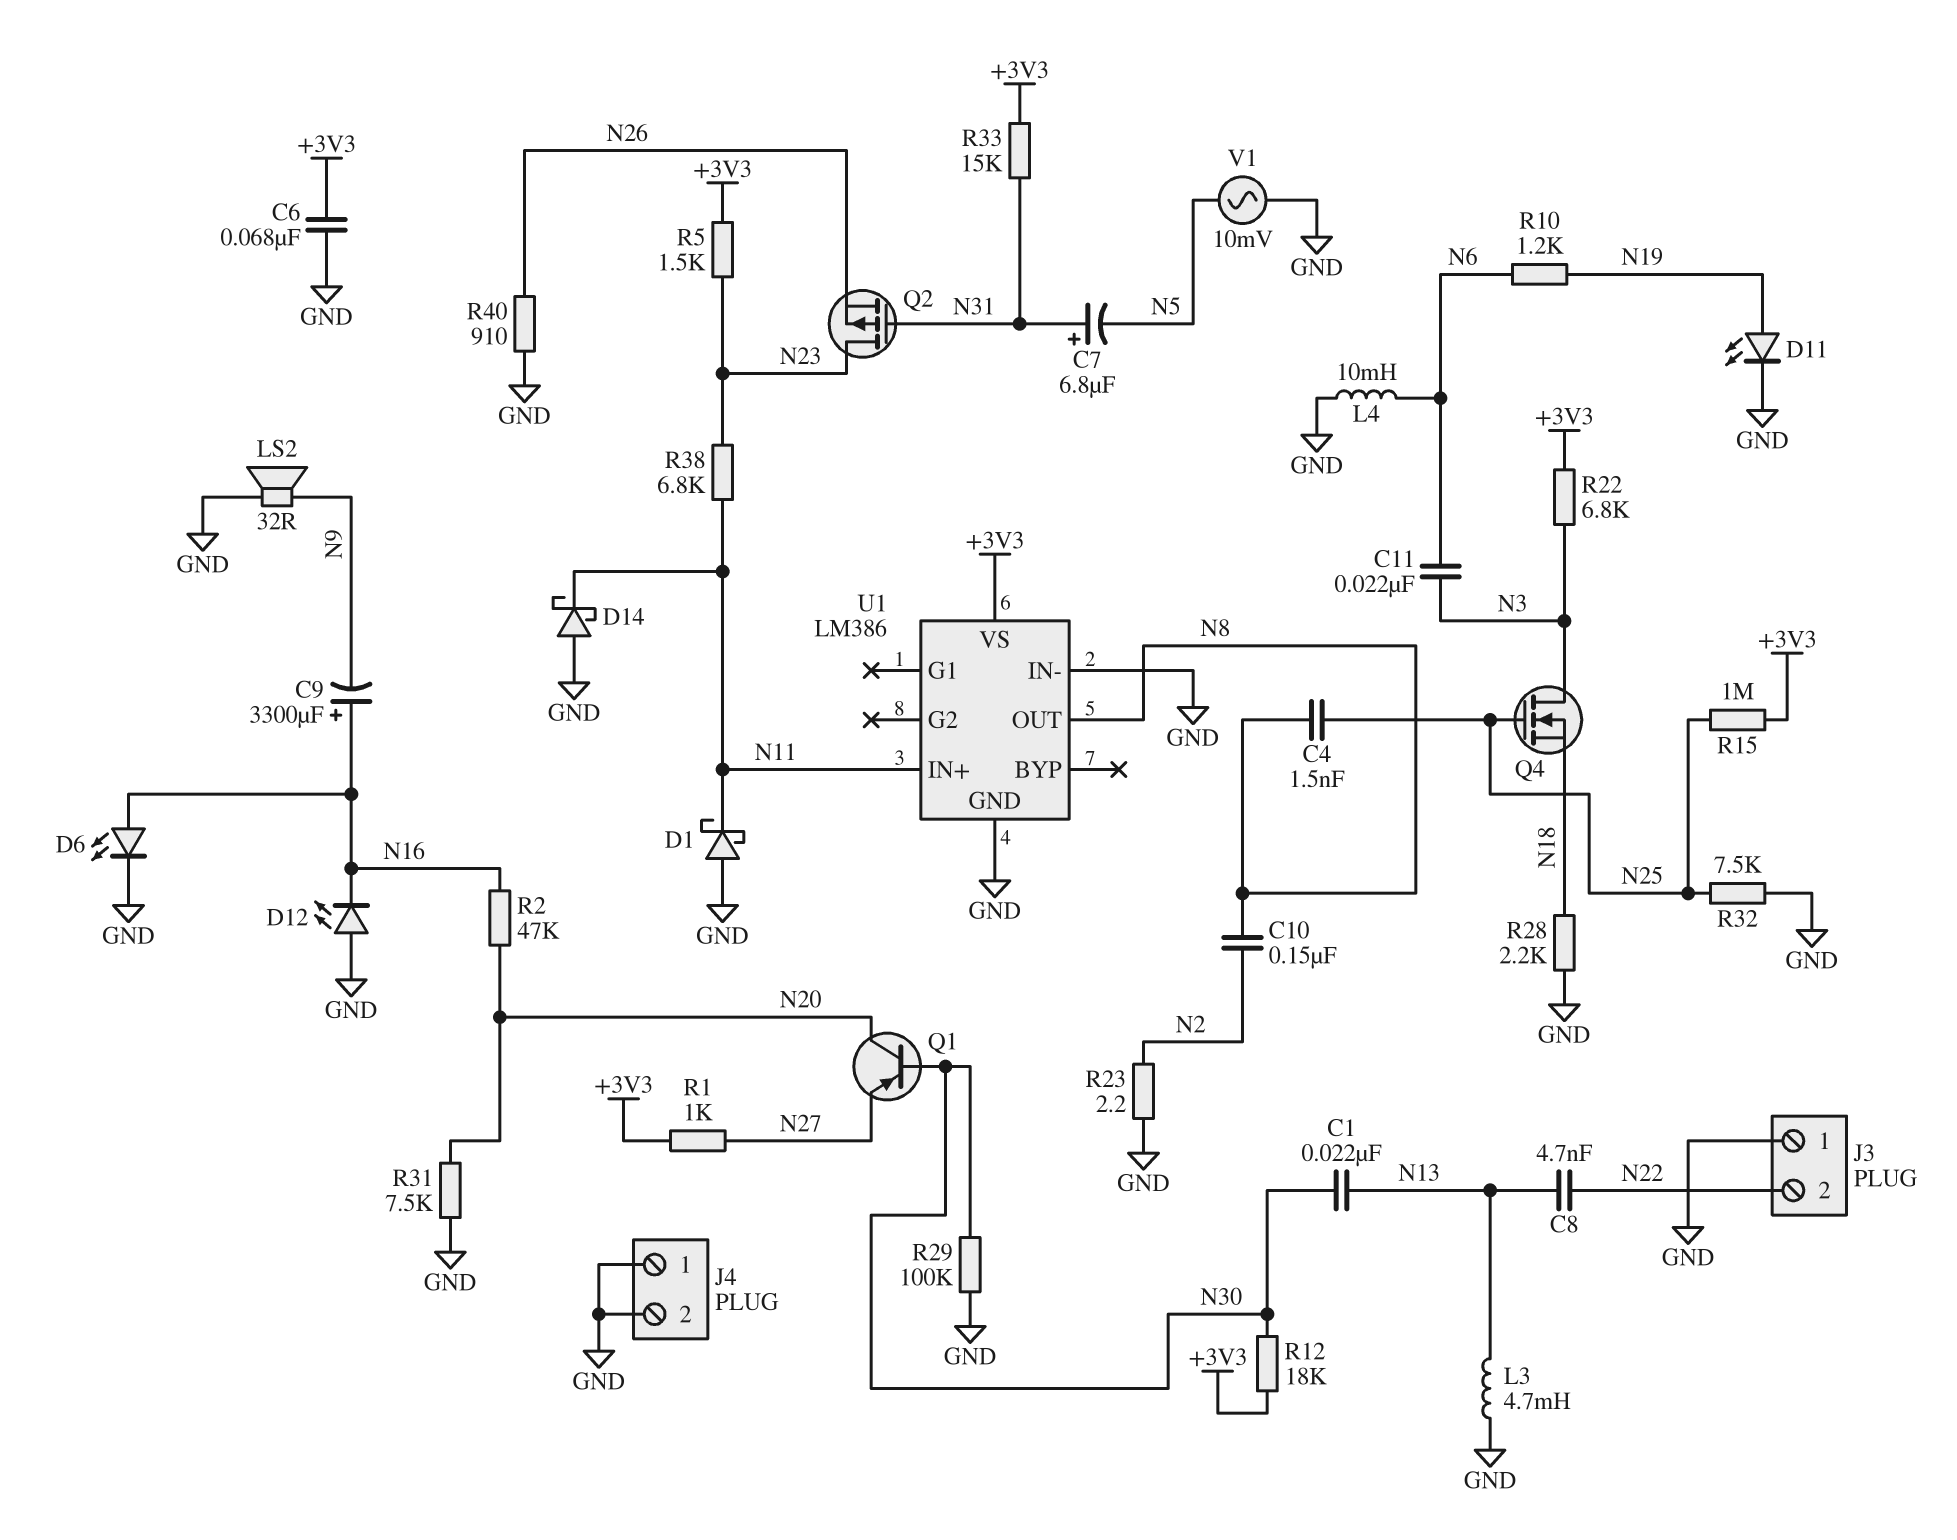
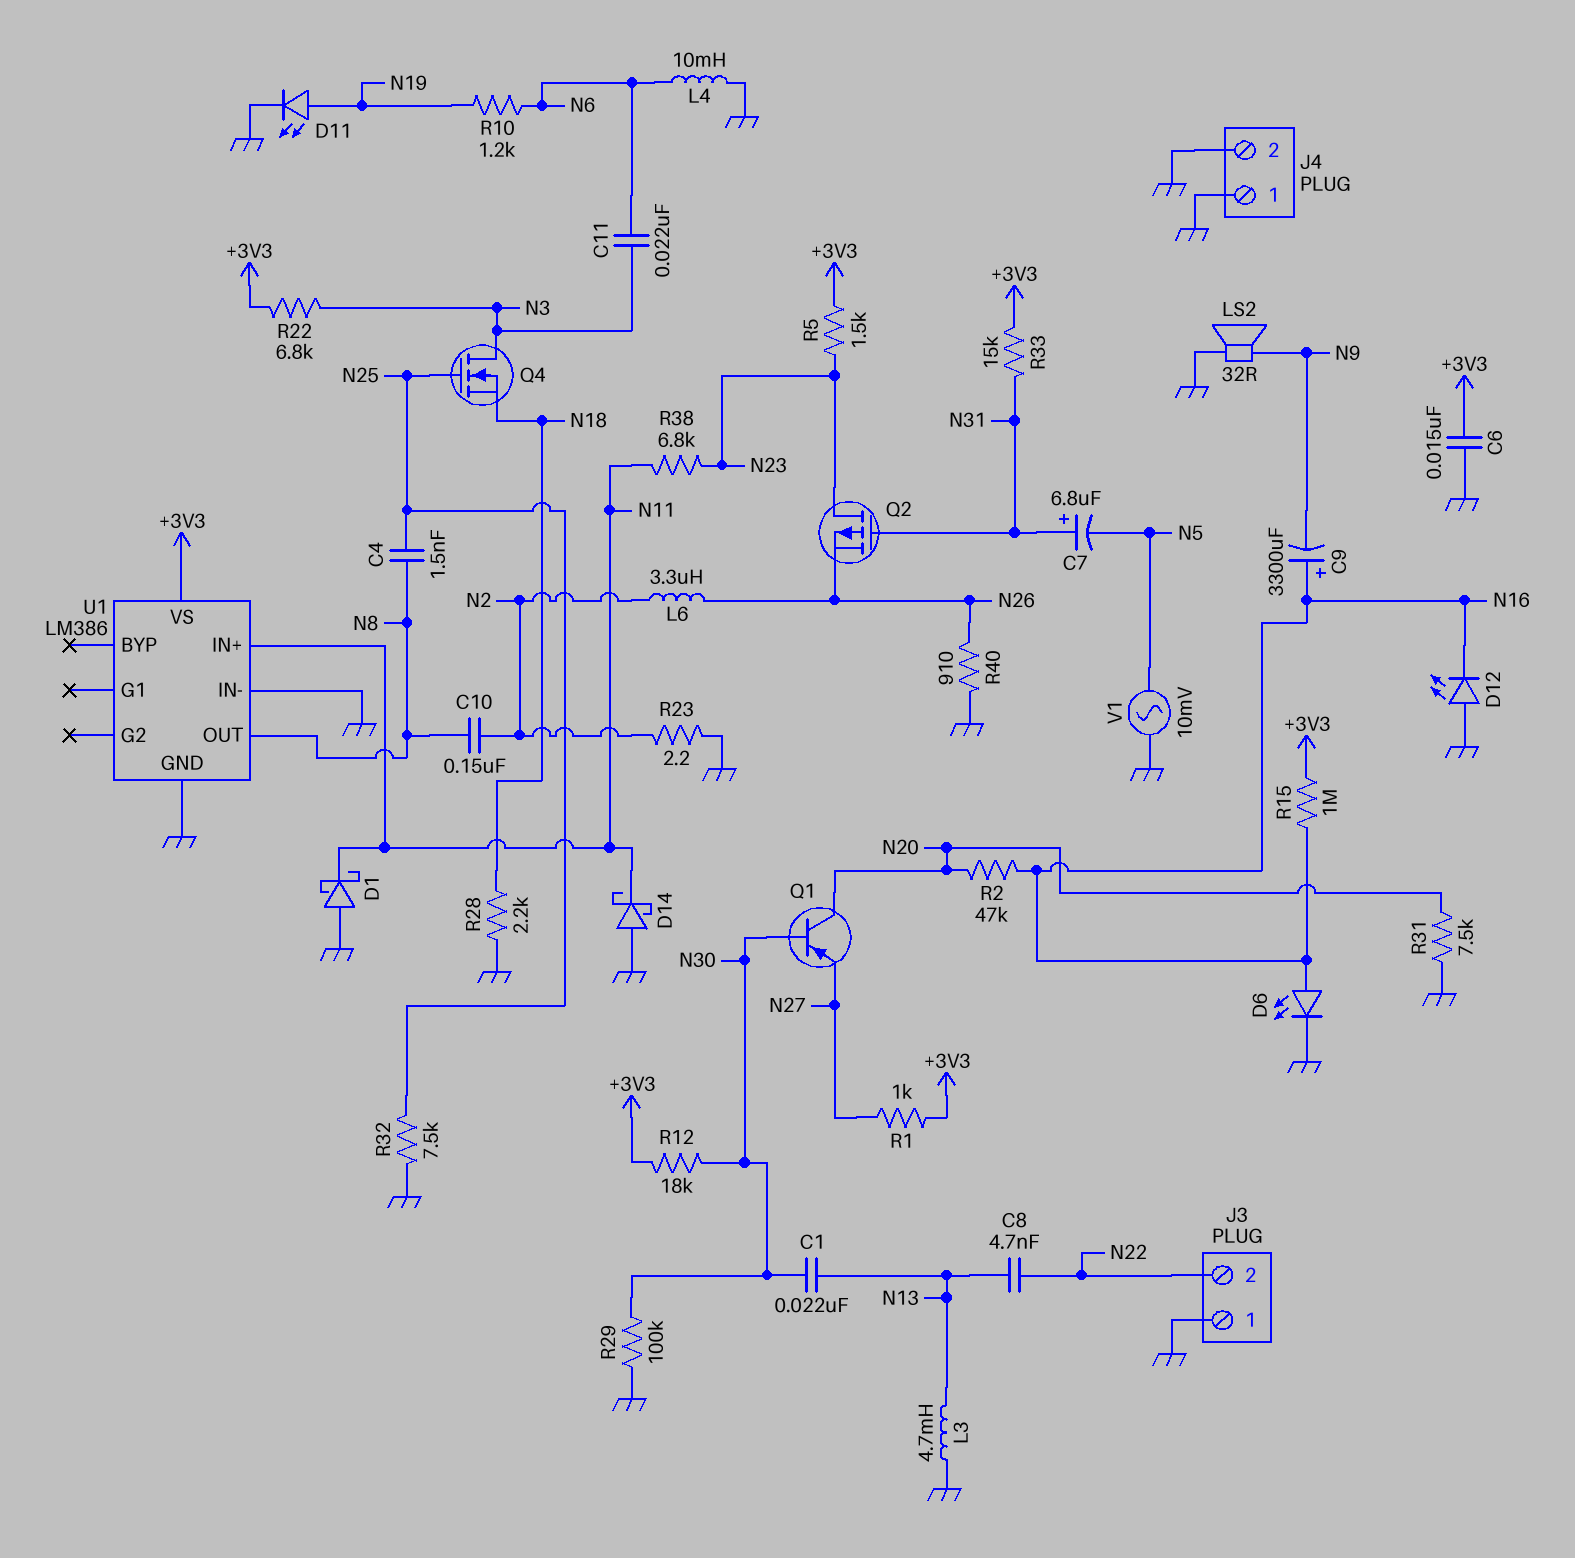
C6: 68nF (+3V3, GND) -> 15nF (+3V3, GND)
L6: none -> 3.3uH (N2, N26)
R15: 1M (+3V3, N25) -> 1M (+3V3, N16)

